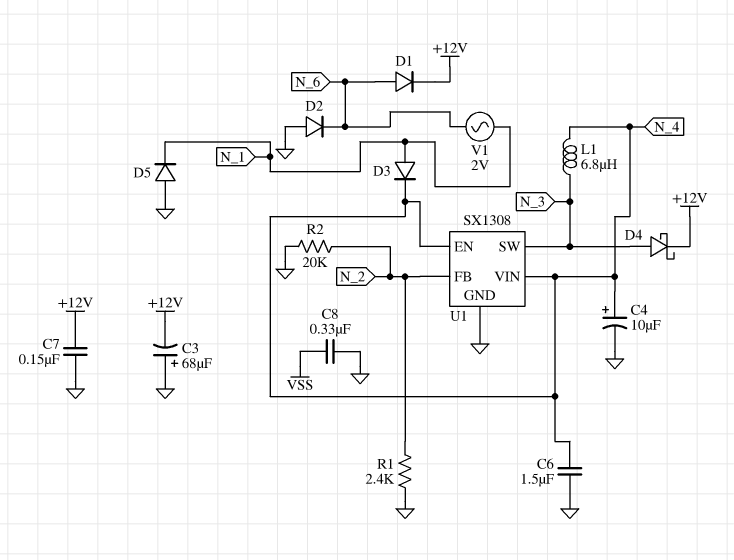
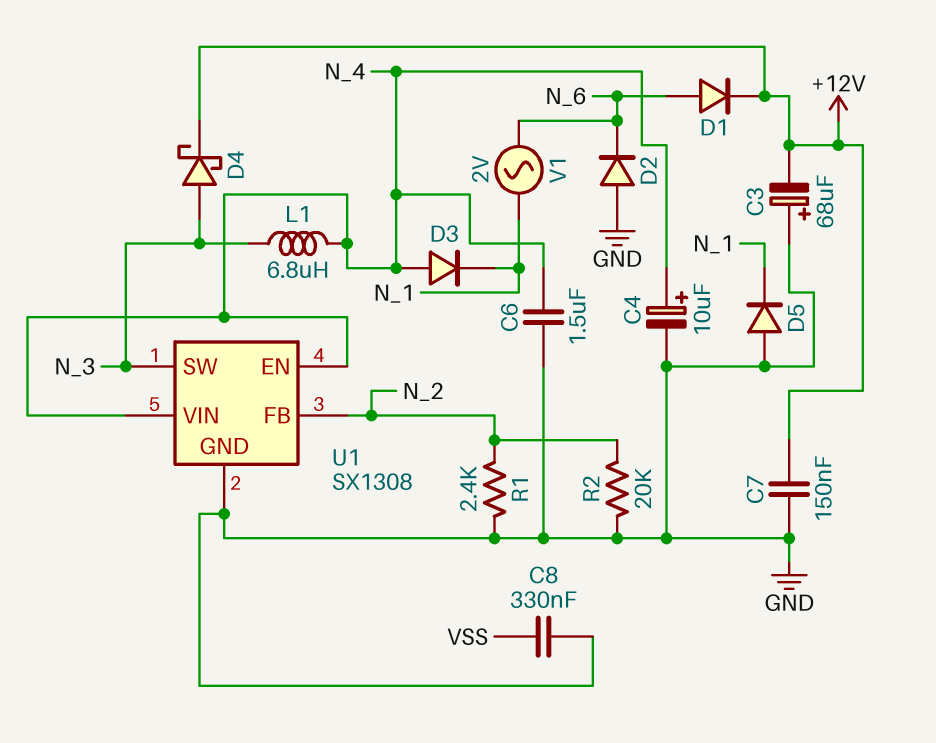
D3: diode (A N_1, K N_4) -> diode (A N_4, K N_1)

